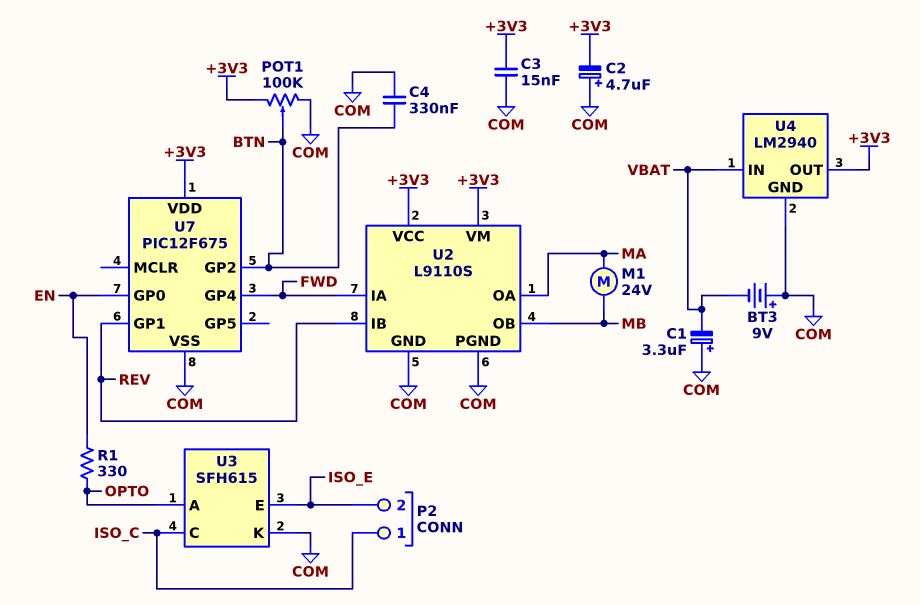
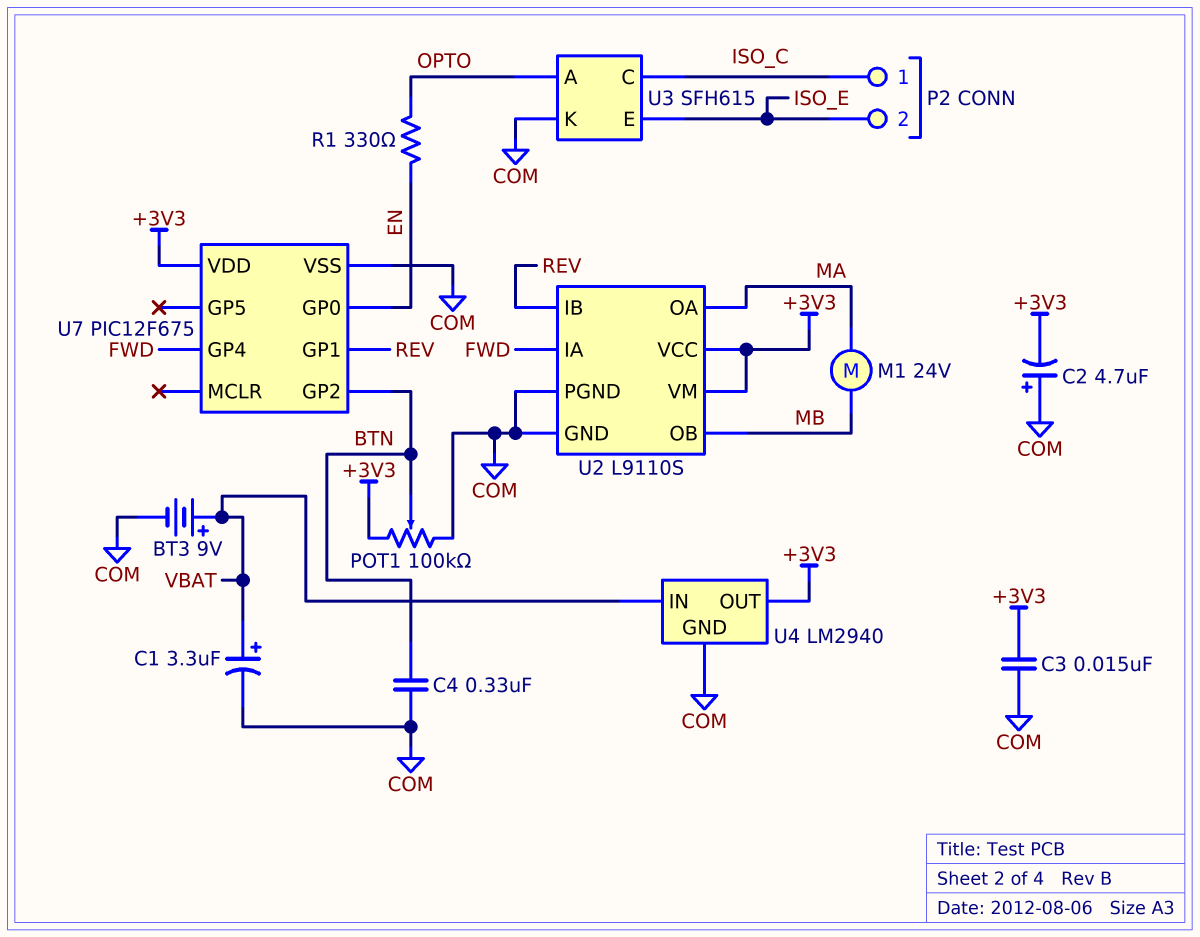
BT3: 9V (plus COM, minus VBAT) -> 9V (plus VBAT, minus COM)
C1: 3.3uF (plus COM, minus VBAT) -> 3.3uF (plus VBAT, minus COM)

